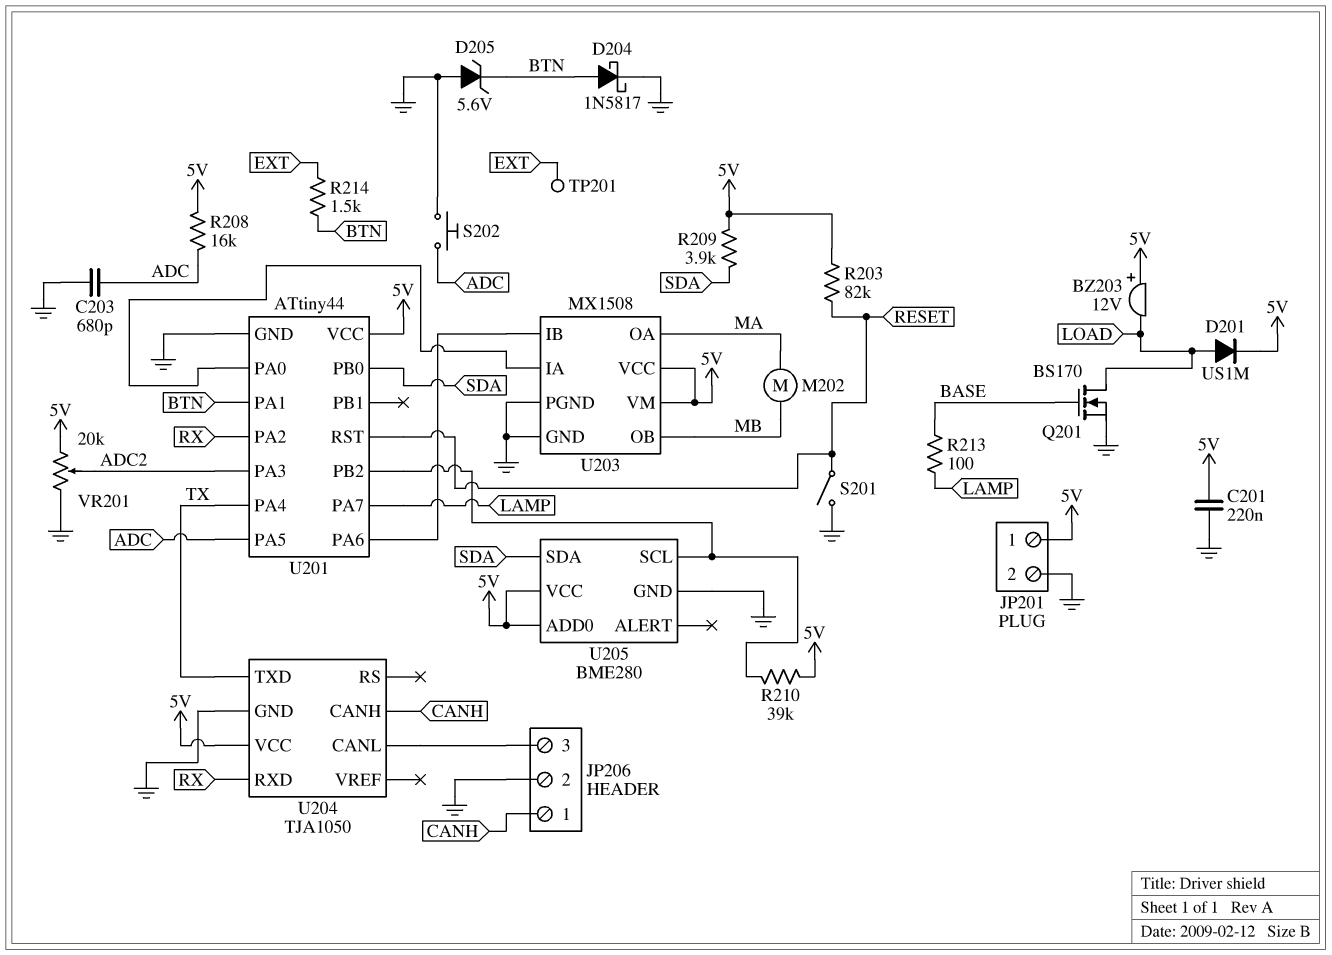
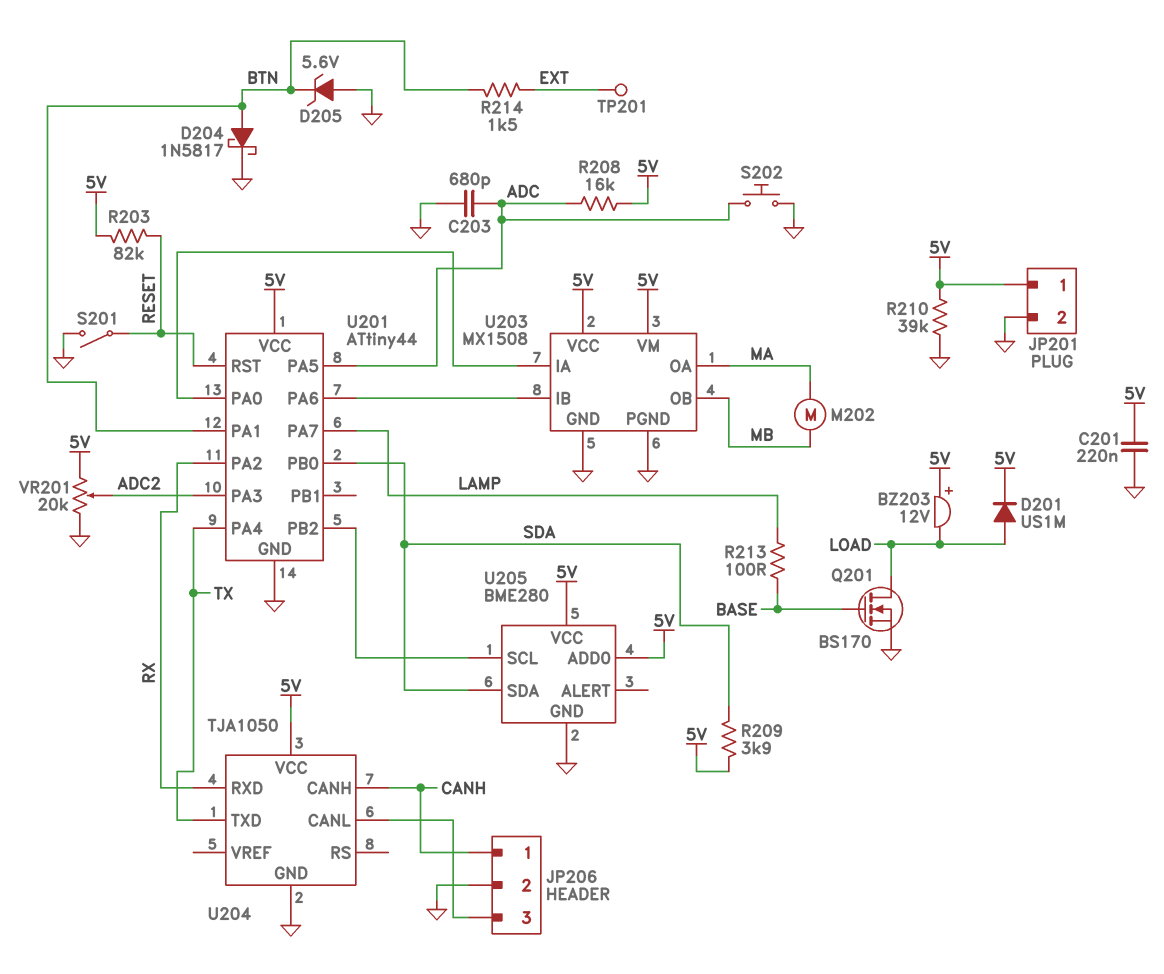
R210: 39k (5V, U201/PB2) -> 39k (5V, GND)

